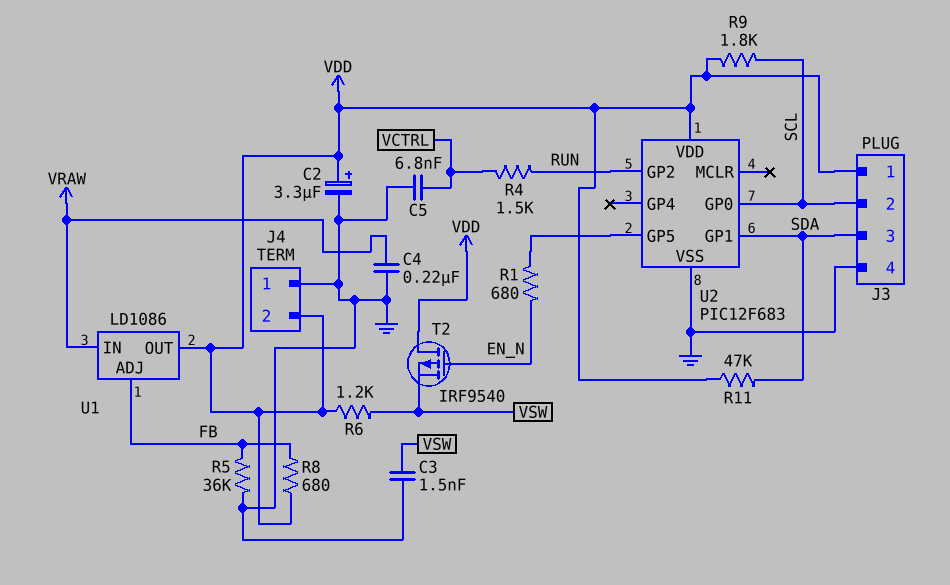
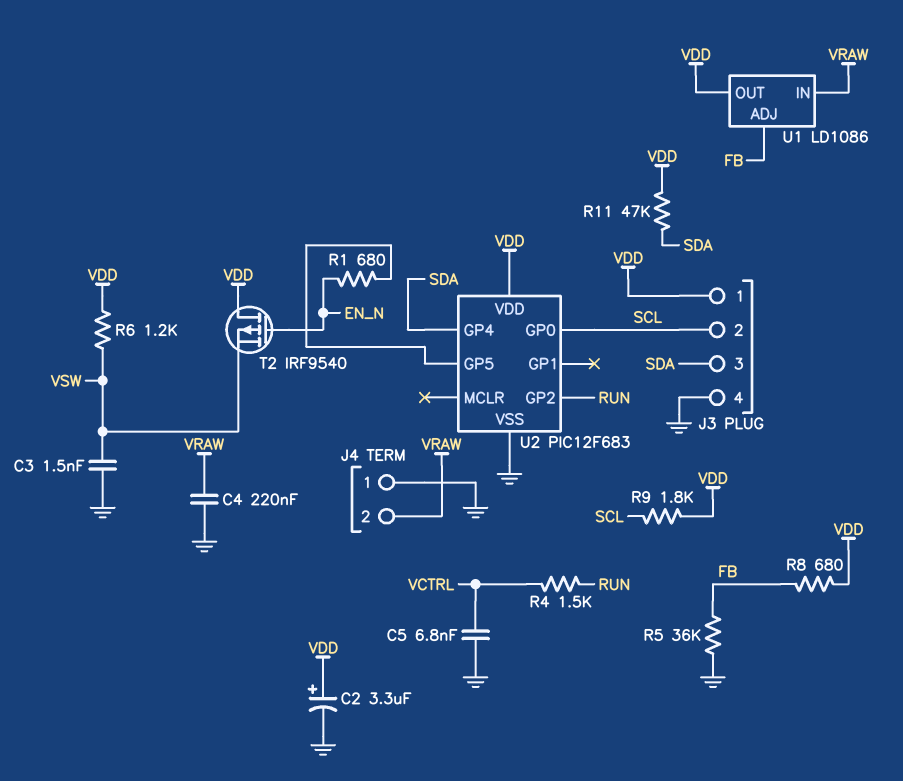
J4 pin 2: VDD -> VRAW
U2 pin GP1: SDA -> none
U2 pin GP4: none -> SDA

